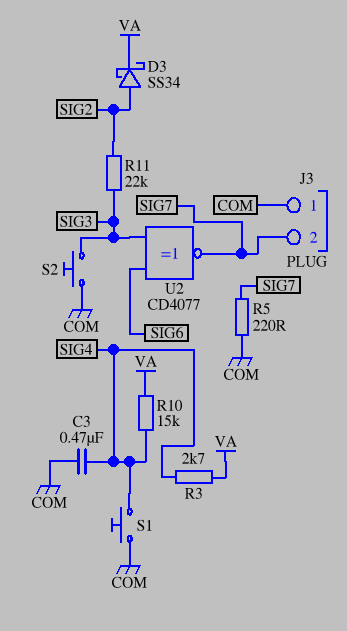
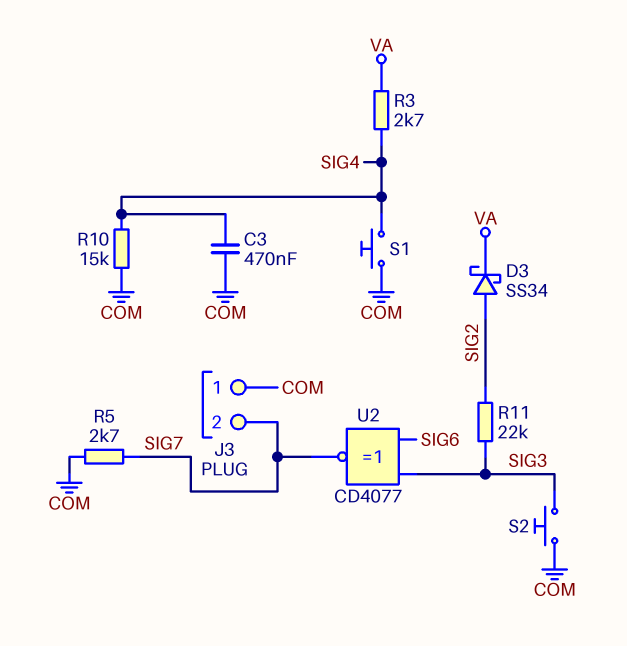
R5: 220 (COM, SIG7) -> 2.7k (COM, SIG7)
R10: 15k (SIG4, VA) -> 15k (COM, SIG4)

